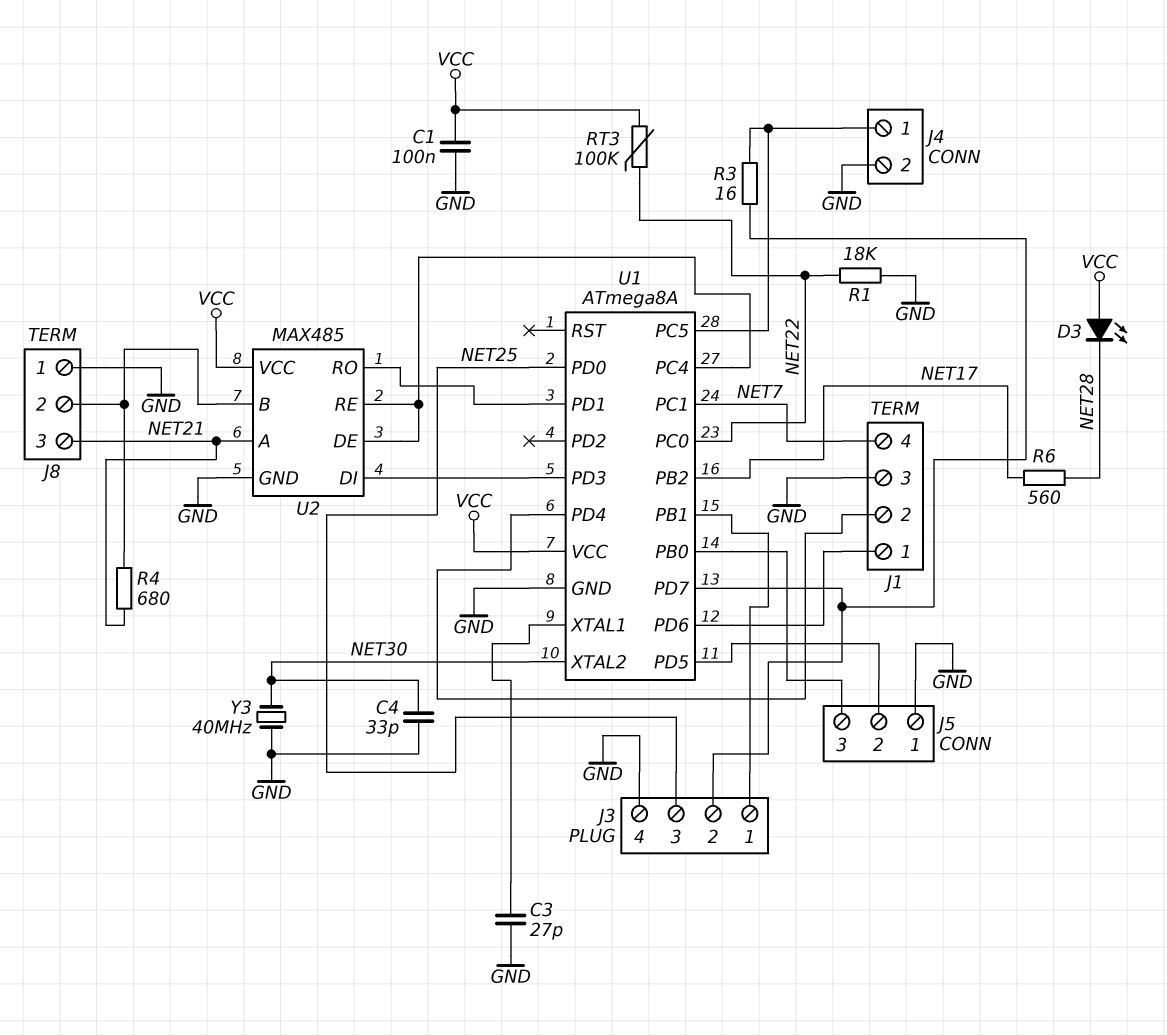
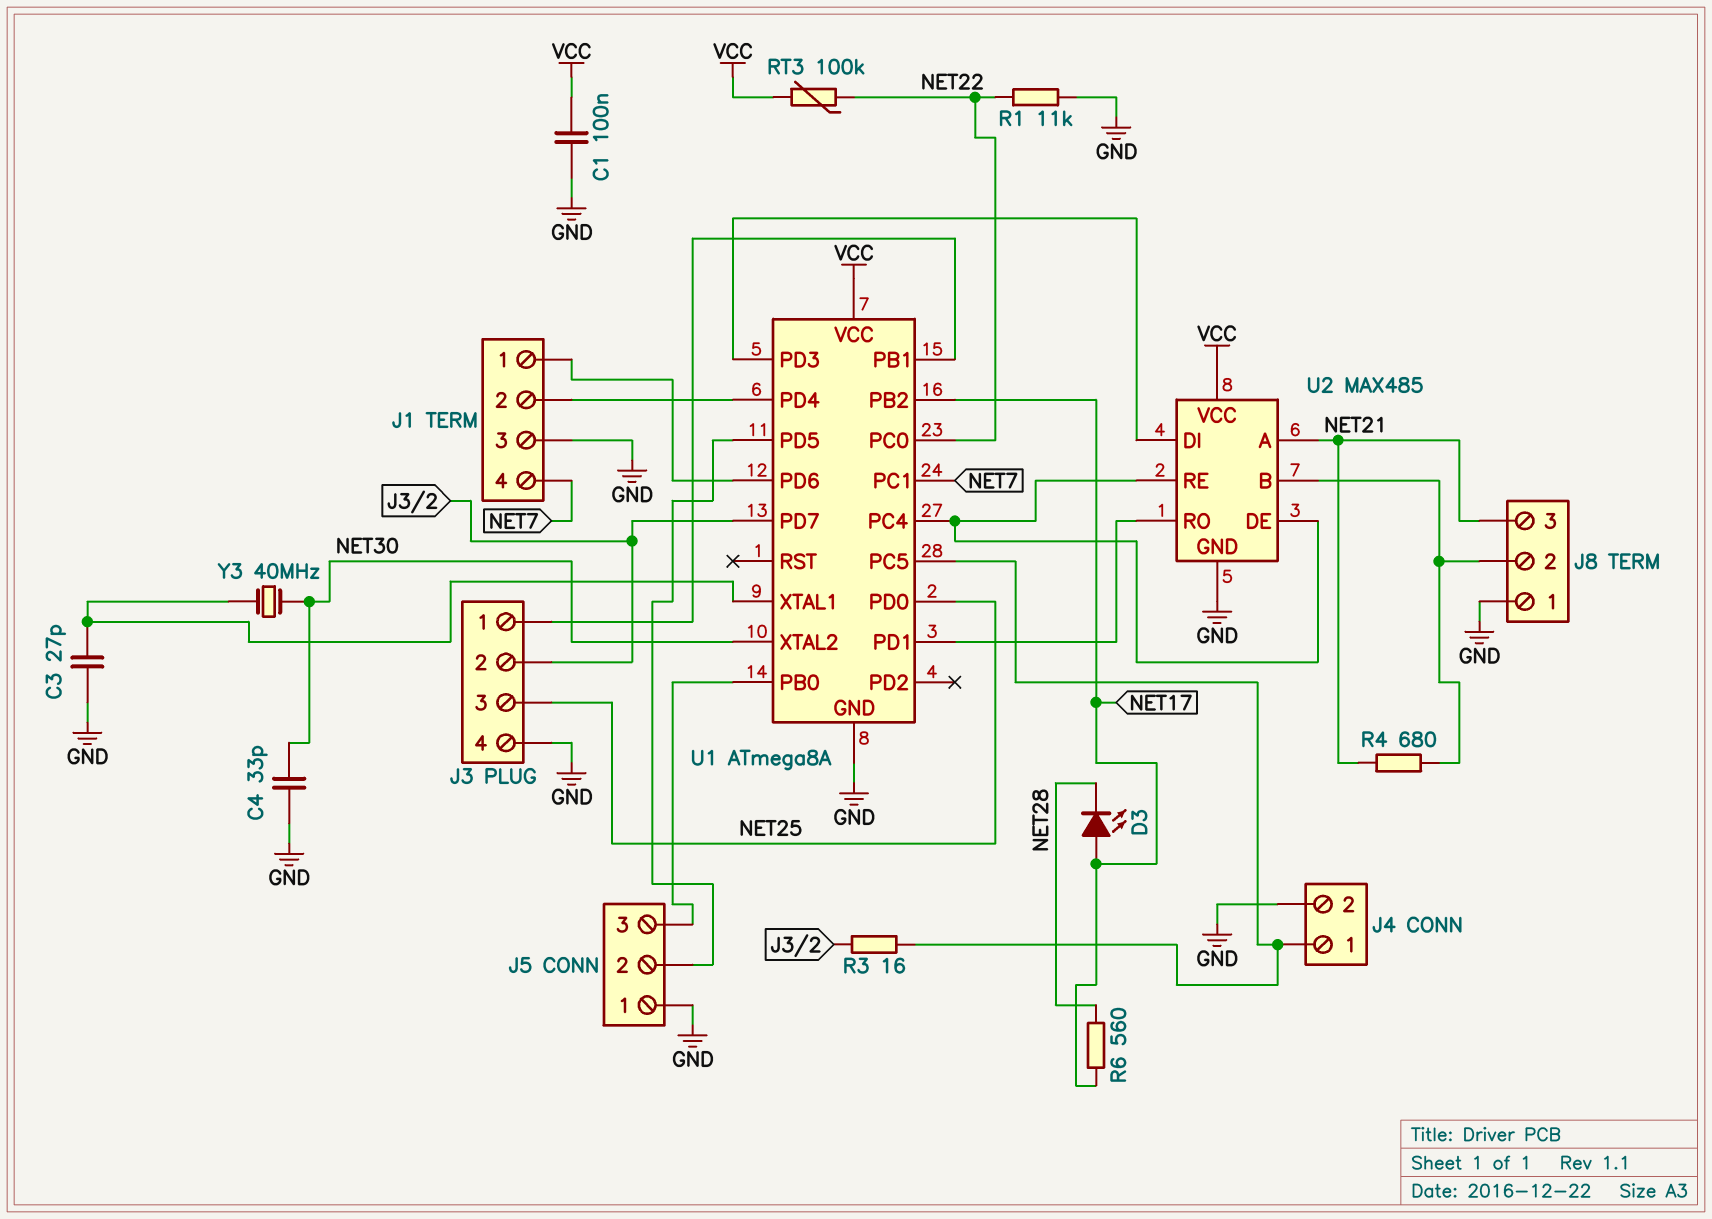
D3: LED (A VCC, K NET28) -> LED (A NET17, K NET28)
R1: 18k (GND, NET22) -> 11k (GND, NET22)
Y3: 40MHz (GND, NET30) -> 40MHz (NET30, U1/XTAL1)

